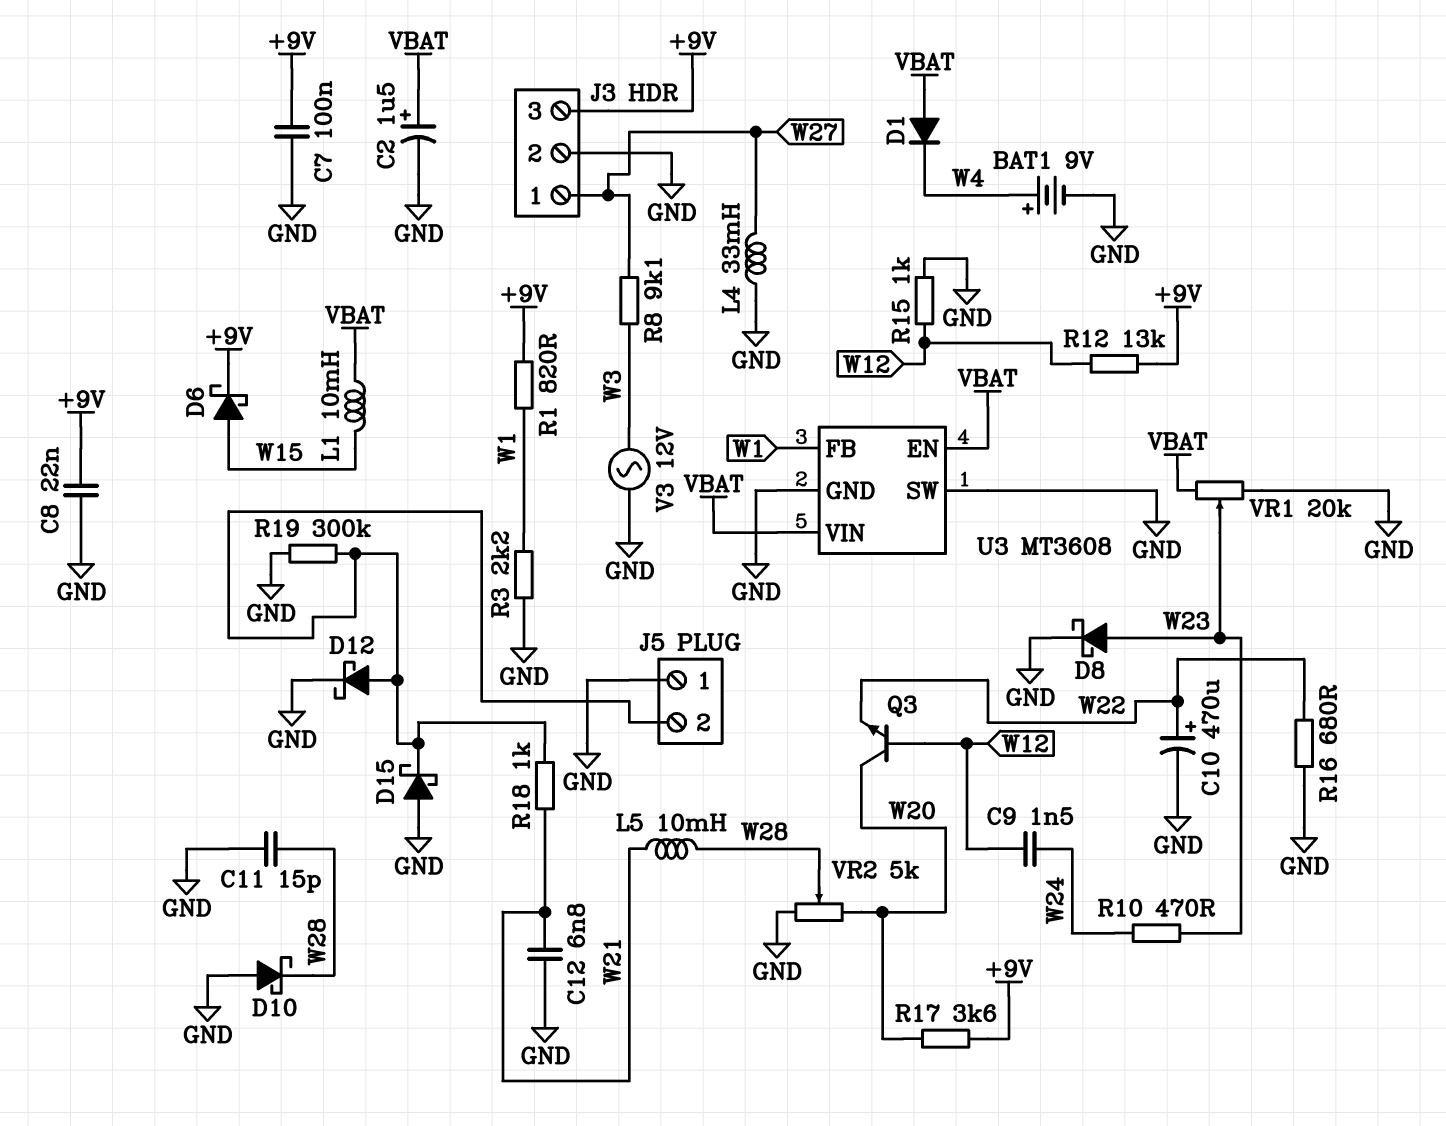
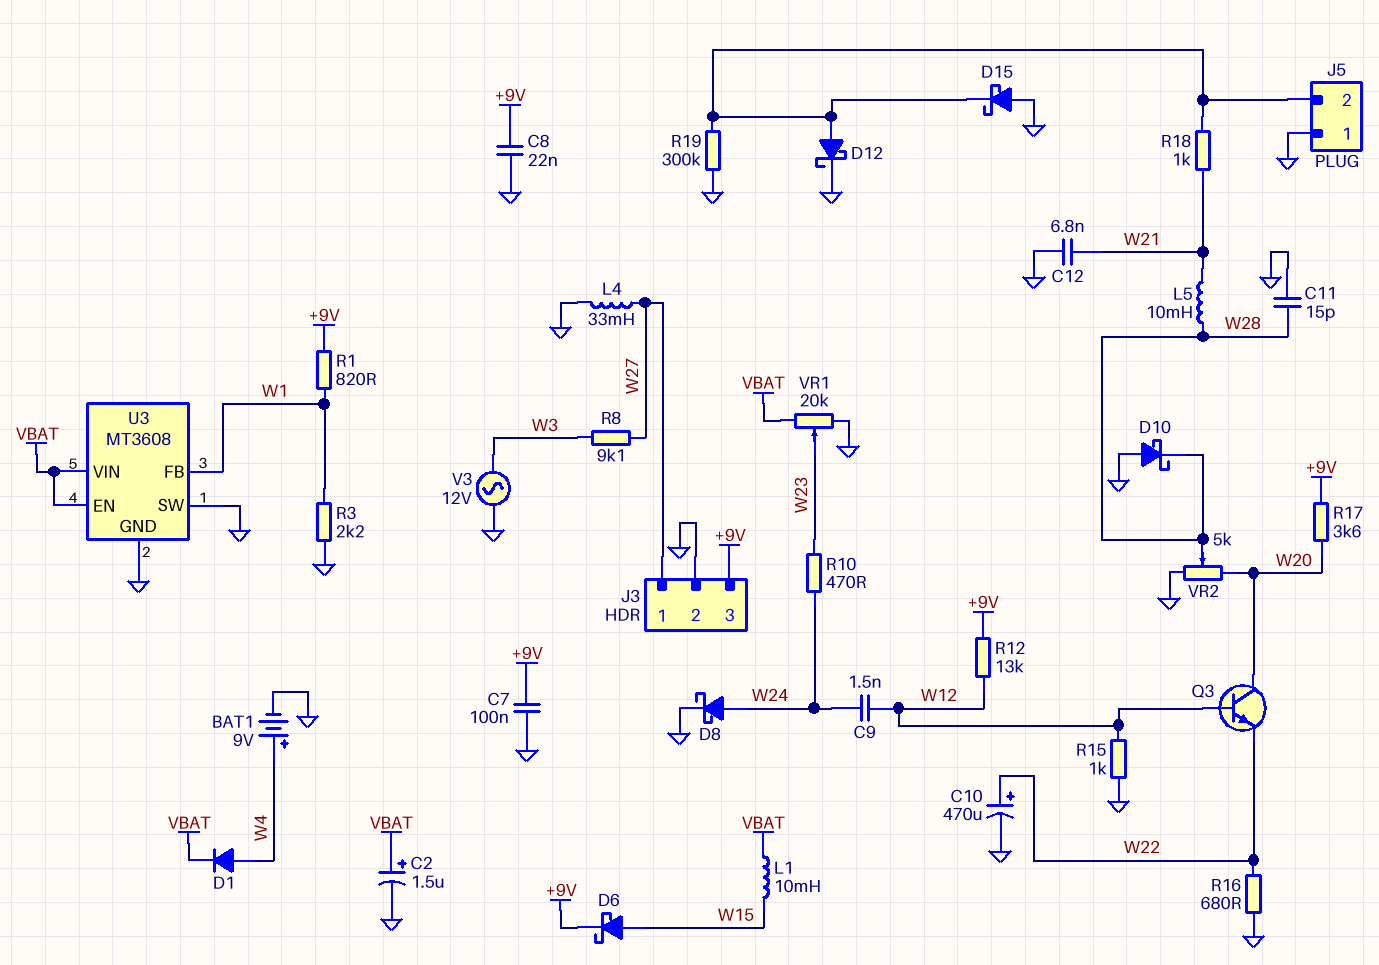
D1: diode (A VBAT, K W4) -> diode (A W4, K VBAT)
D8: schottky (A W23, K GND) -> schottky (A W24, K GND)

